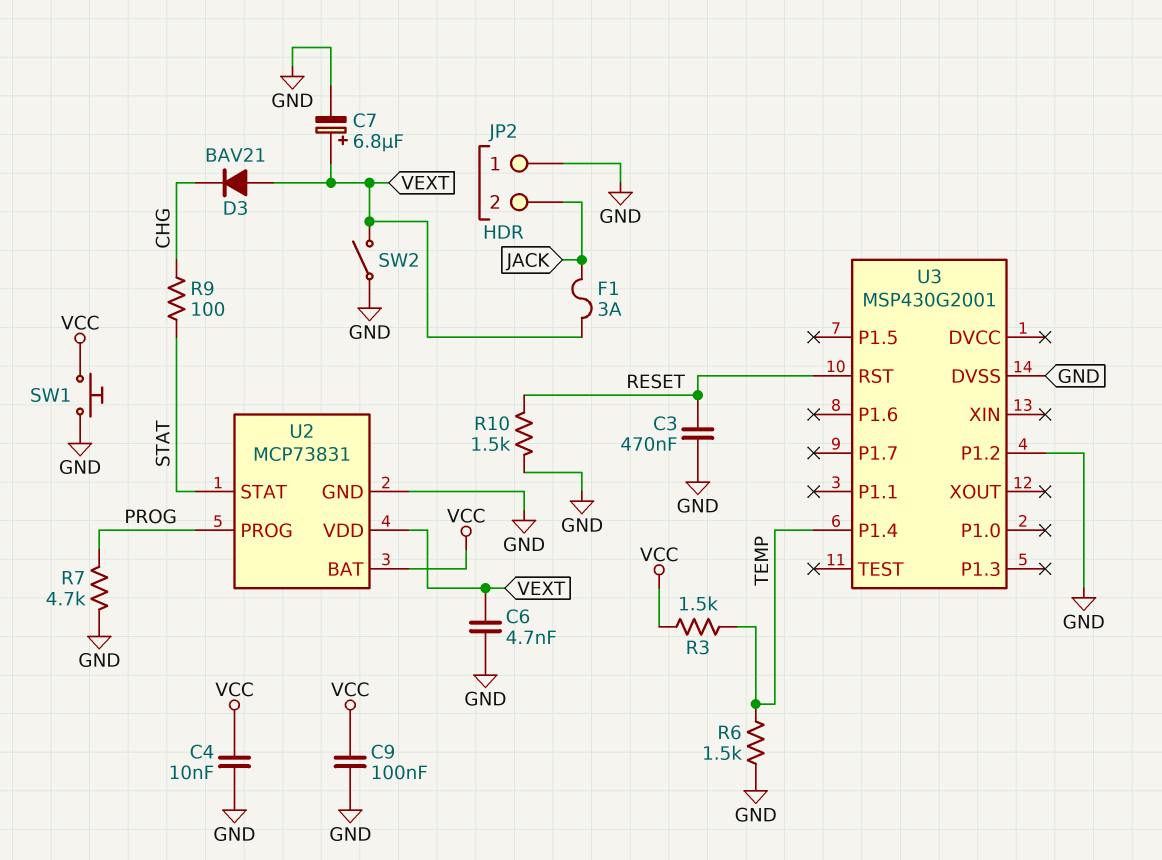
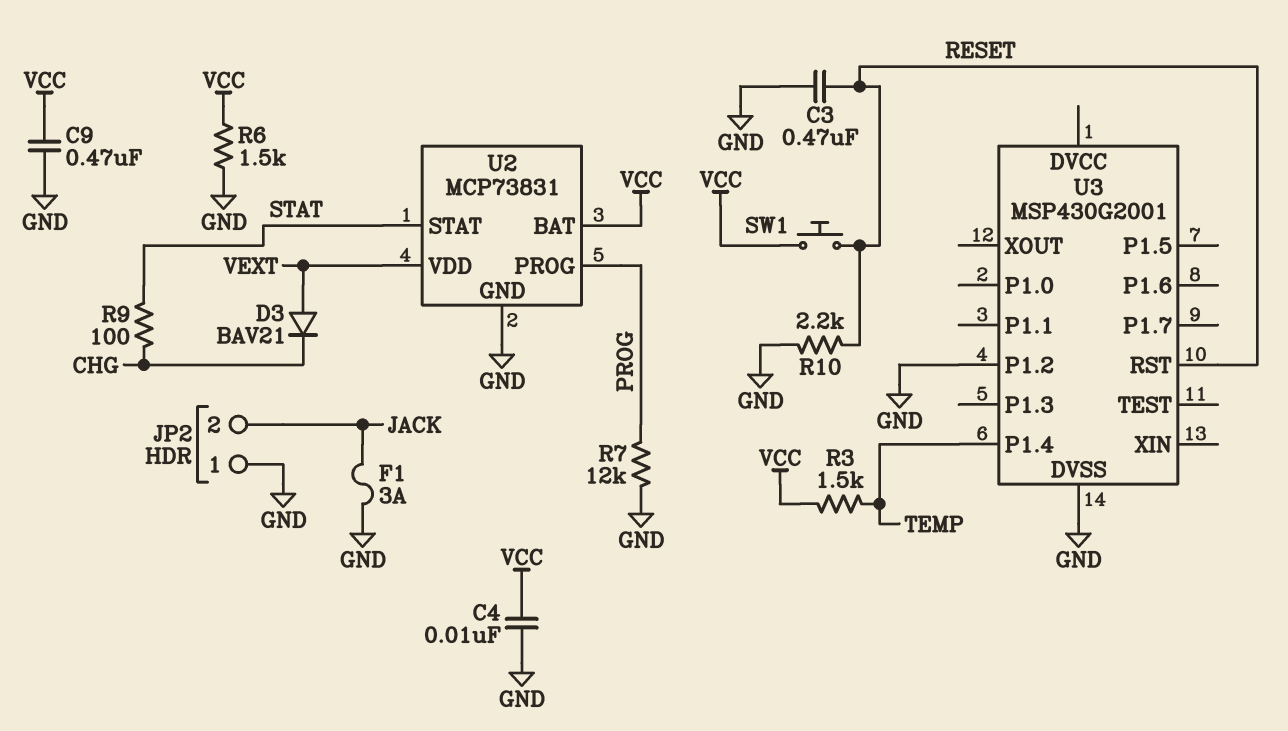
C6: 4.7nF (GND, VEXT) -> none
C7: 6.8uF (plus VEXT, minus GND) -> none
C9: 100nF (GND, VCC) -> 470nF (GND, VCC)
F1: 3A (JACK, VEXT) -> 3A (GND, JACK)
R6: 1.5k (GND, TEMP) -> 1.5k (GND, VCC)
R7: 4.7k (GND, PROG) -> 12k (GND, PROG)
R10: 1.5k (GND, RESET) -> 2.2k (GND, RESET)
SW1: button (GND, VCC) -> button (RESET, VCC)
SW2: switch (GND, VEXT) -> none

